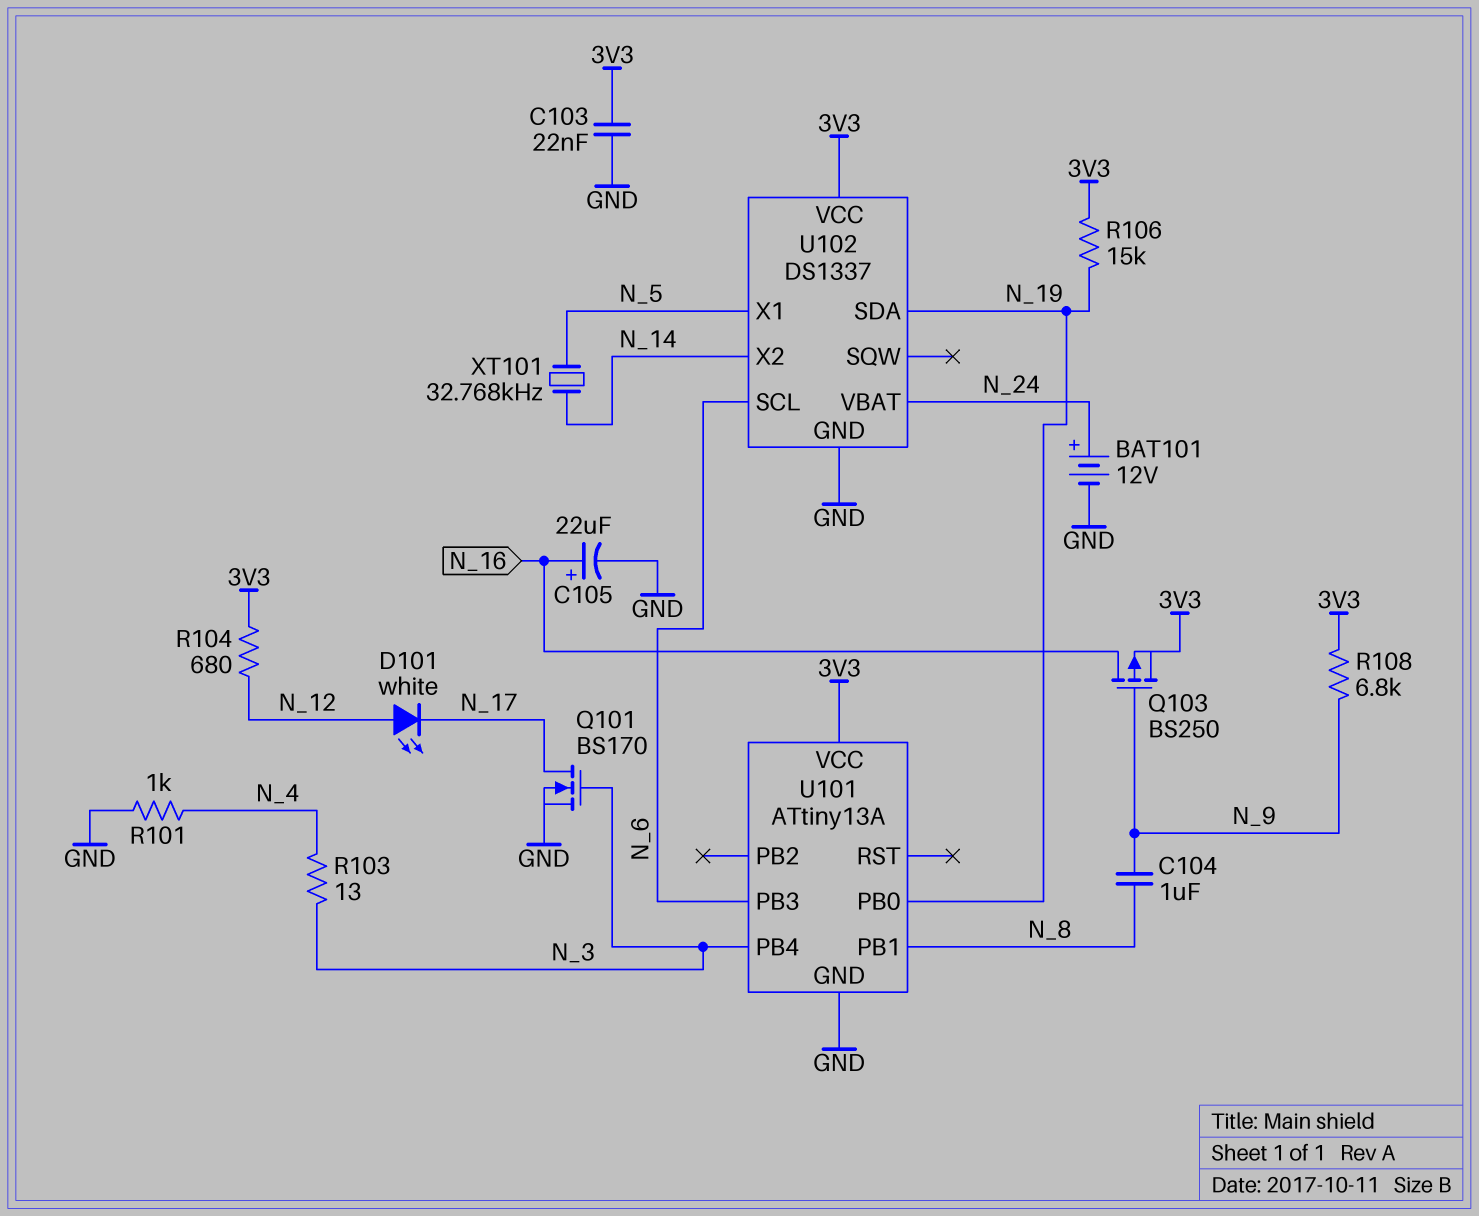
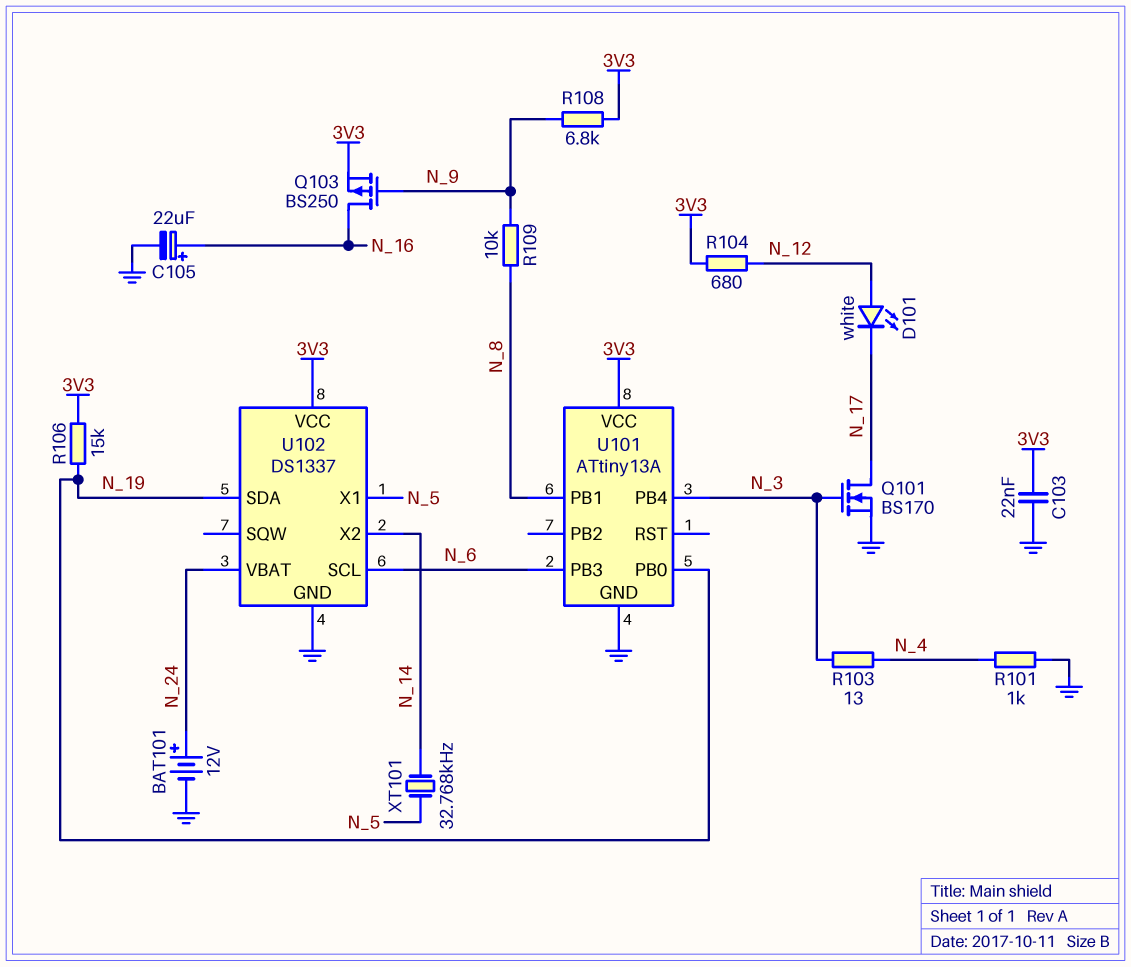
C104: 1uF (N_8, N_9) -> none
R109: none -> 10k (N_8, N_9)

